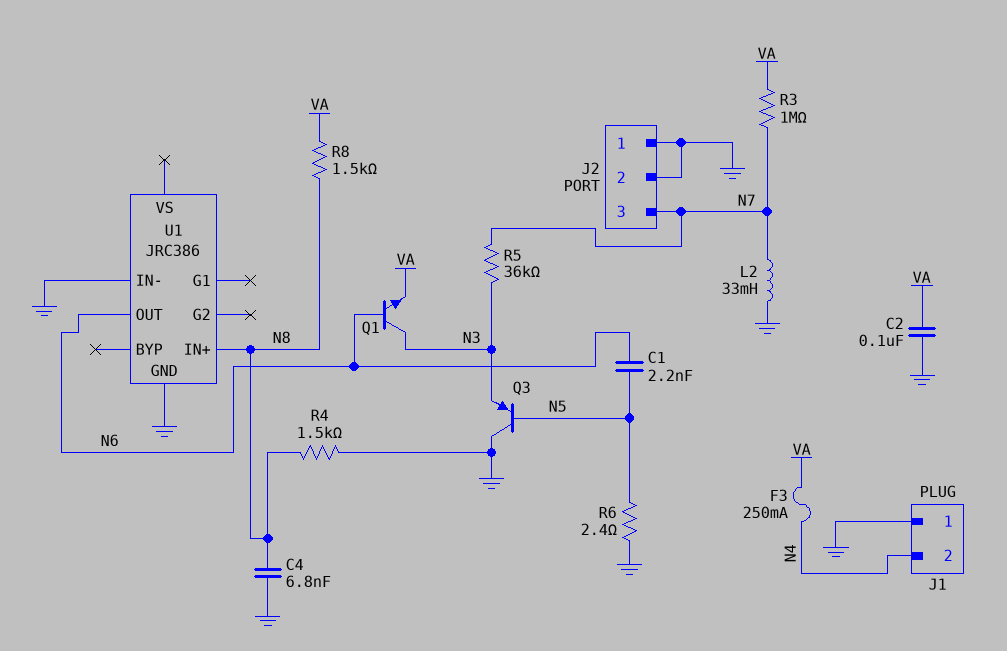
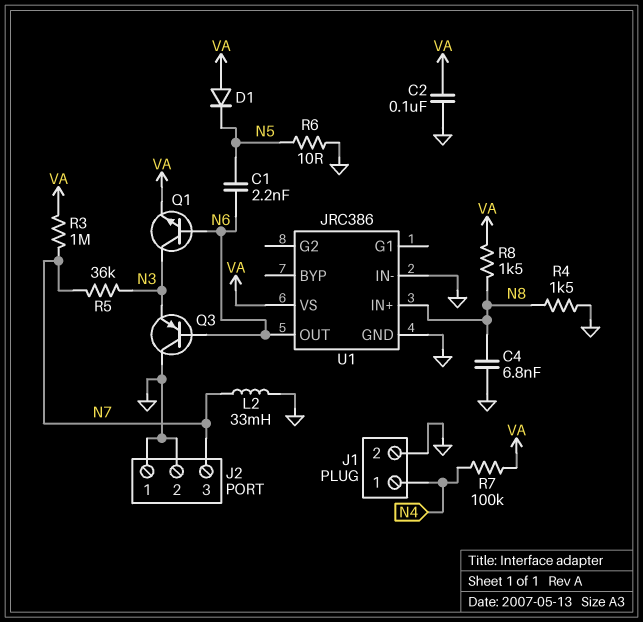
D1: none -> diode (A VA, K N5)
F3: 250mA (N4, VA) -> none
J1 pin 1: GND -> N4
J1 pin 2: N4 -> GND
Q3: PNP (B N5, C GND, E N3) -> PNP (B N6, C GND, E N3)
R6: 2.4 (GND, N5) -> 10 (GND, N5)
R7: none -> 100k (N4, VA)
U1 pin VS: none -> VA

